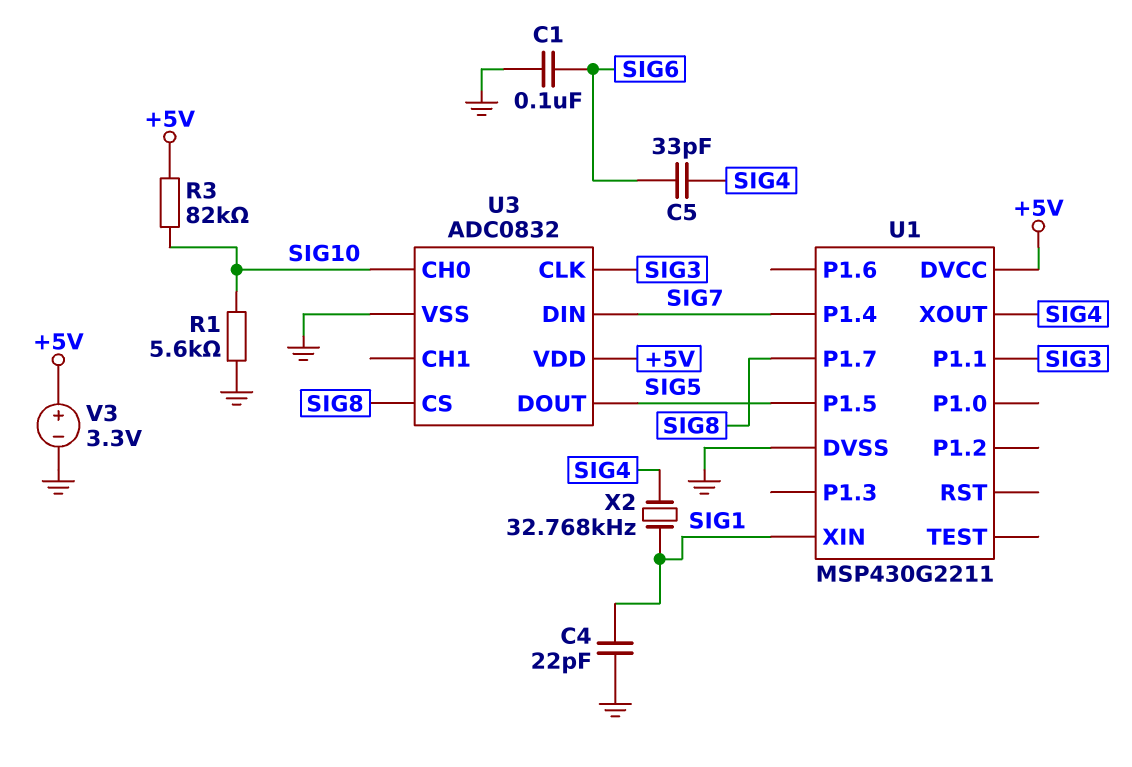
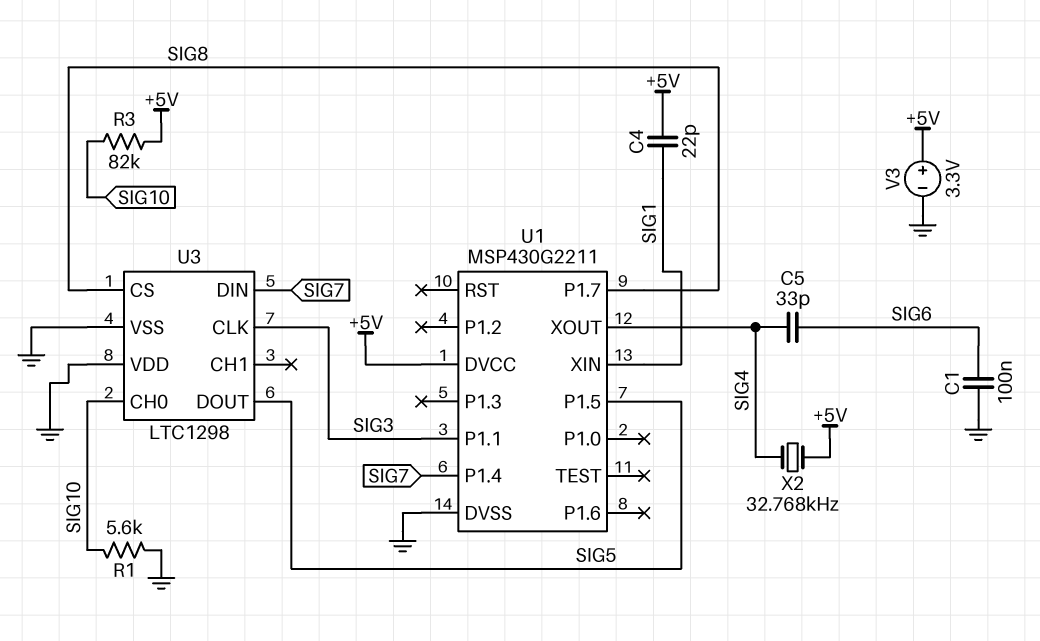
C4: 22pF (GND, SIG1) -> 22pF (+5V, SIG1)
U3: ADC0832 -> LTC1298
U3 pin VDD: +5V -> GND
X2: 32.768kHz (SIG1, SIG4) -> 32.768kHz (+5V, SIG4)

